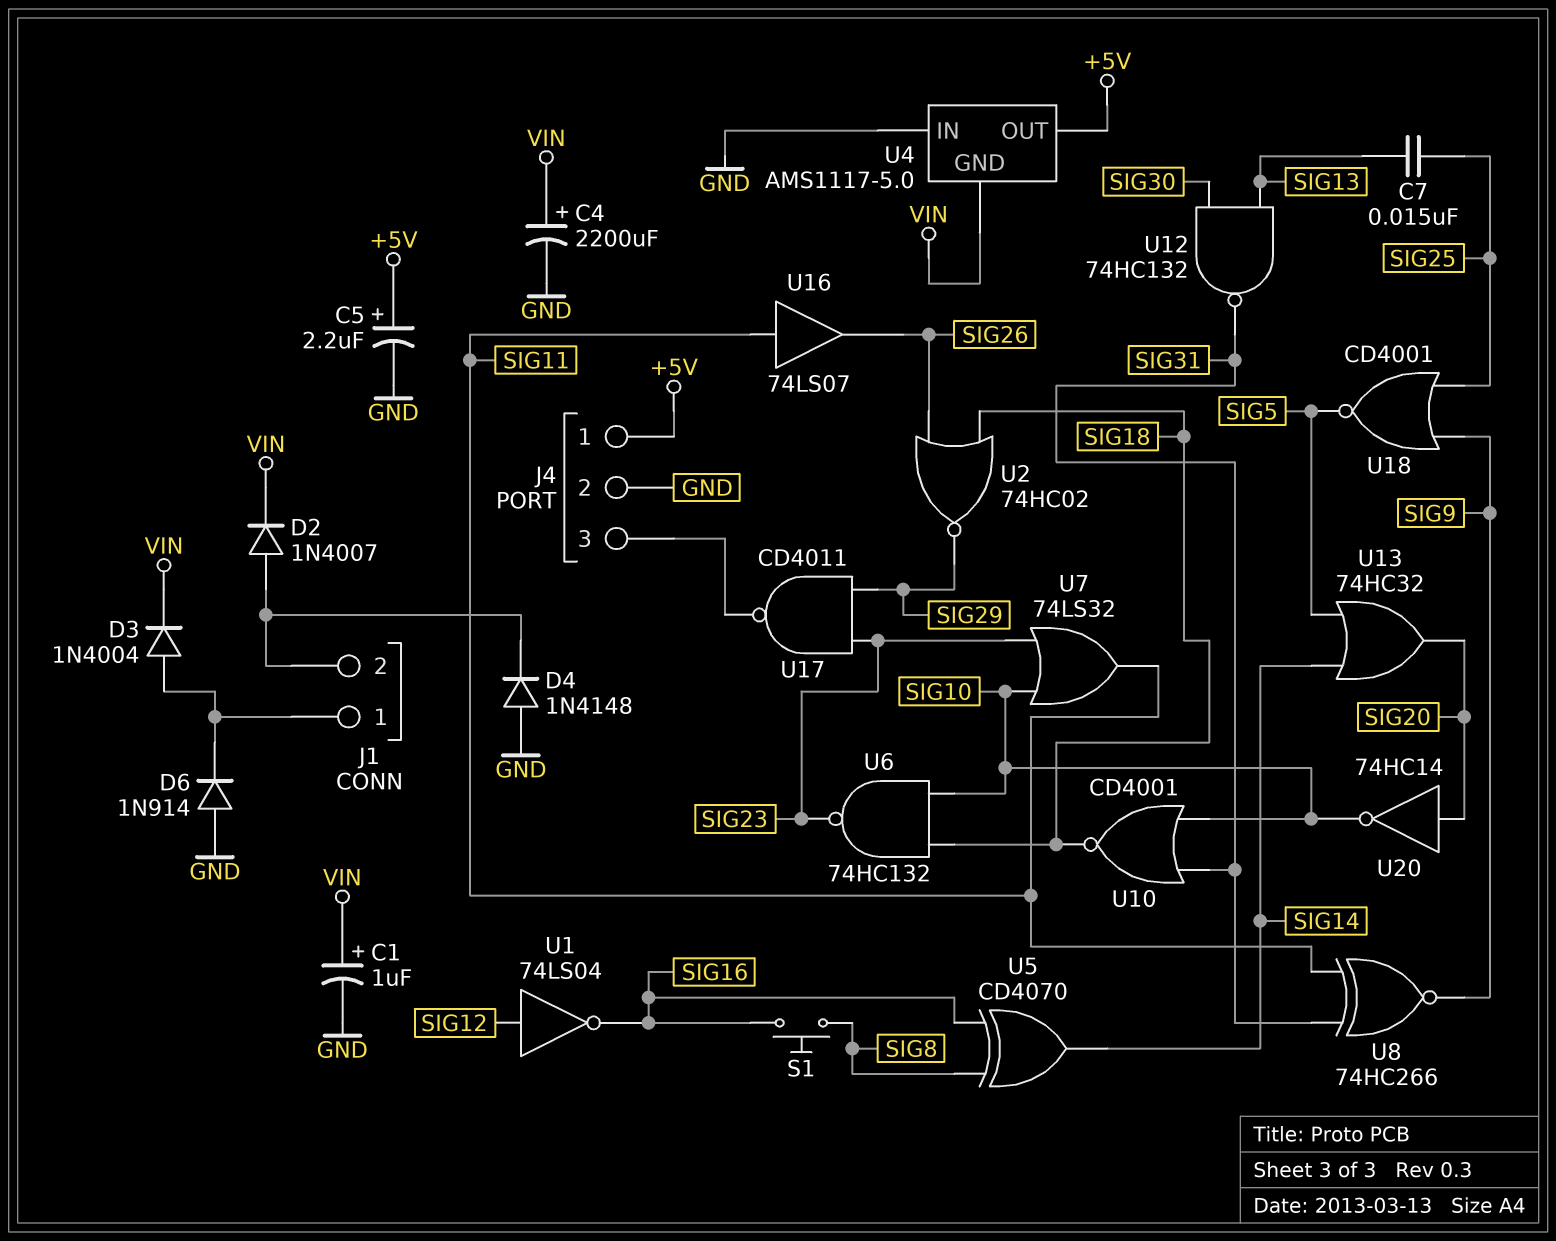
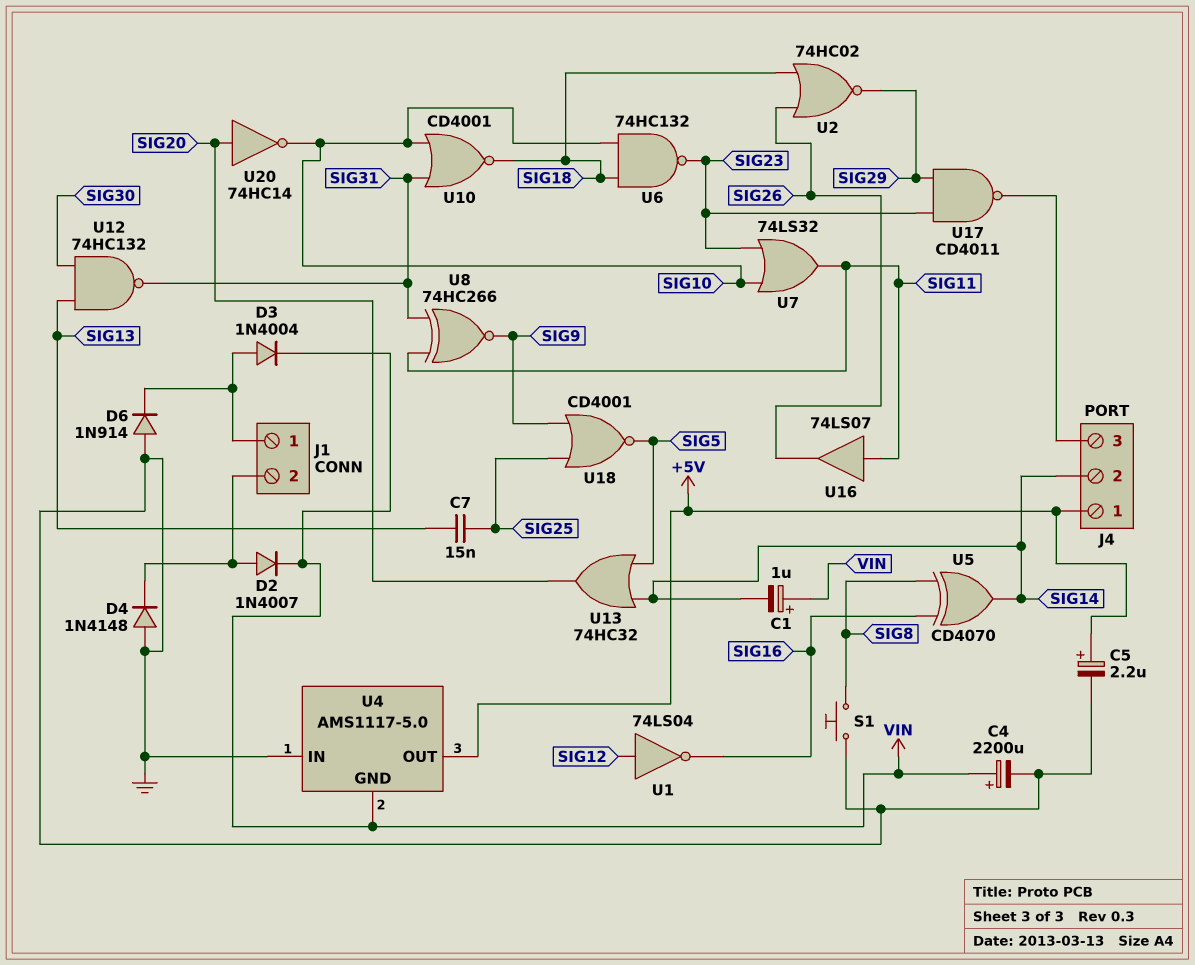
C1: 1uF (plus VIN, minus GND) -> 1uF (plus VIN, minus SIG14)
J4 pin 2: GND -> SIG14
S1: button (SIG8, SIG16) -> button (GND, SIG8)

